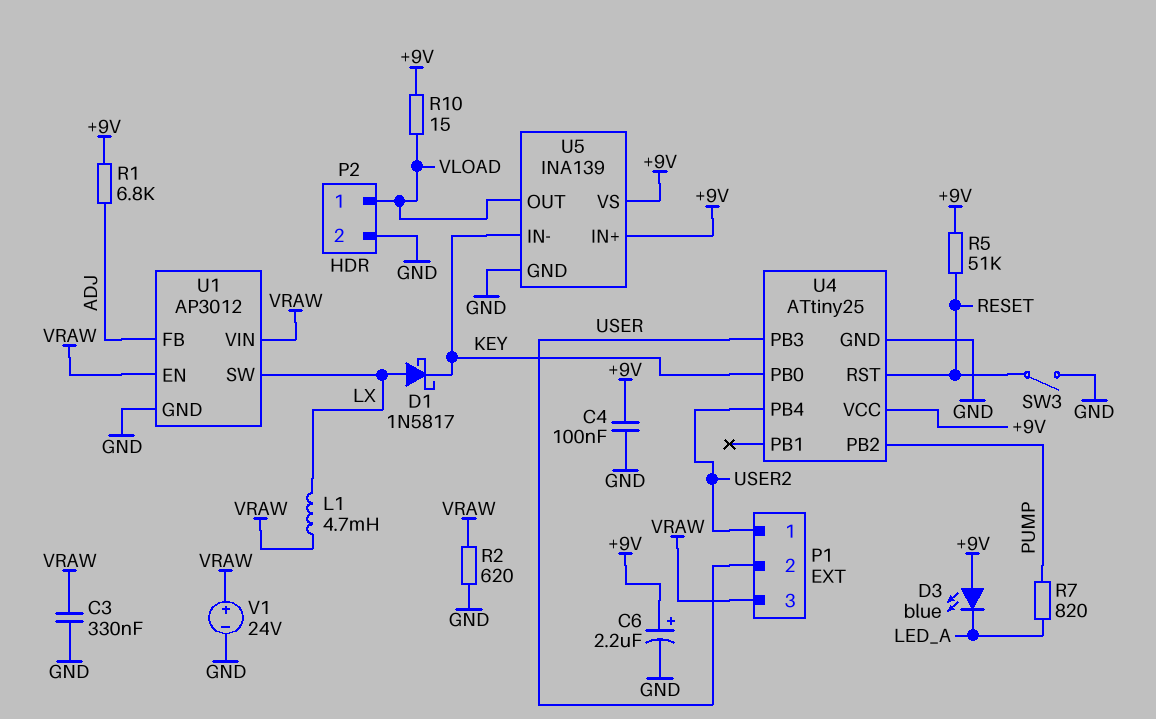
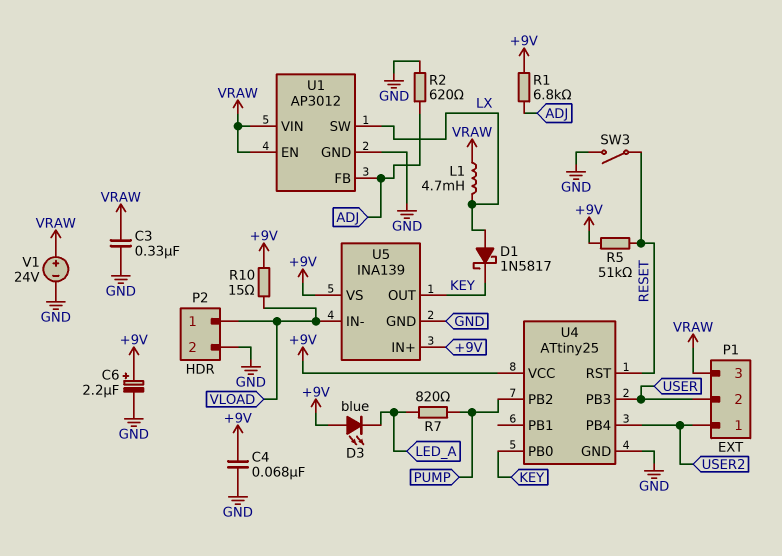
C4: 100nF (+9V, GND) -> 68nF (+9V, GND)
R2: 620 (GND, VRAW) -> 620 (ADJ, GND)
U5 pin IN-: KEY -> VLOAD
U5 pin OUT: VLOAD -> KEY

